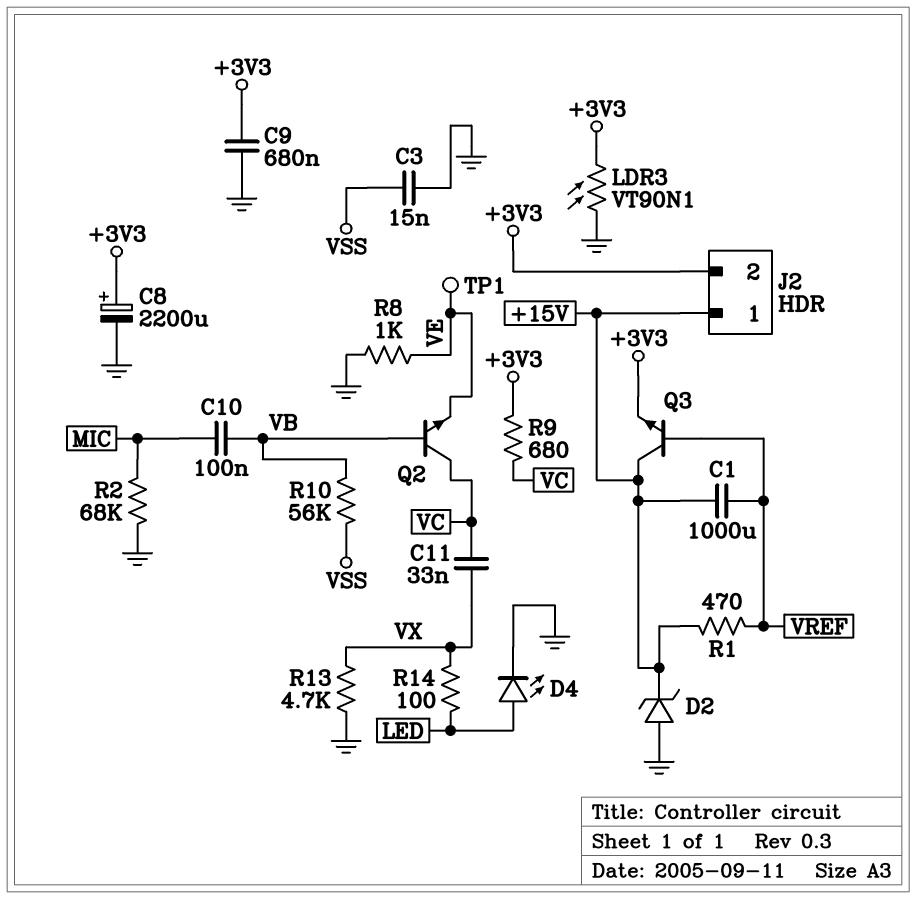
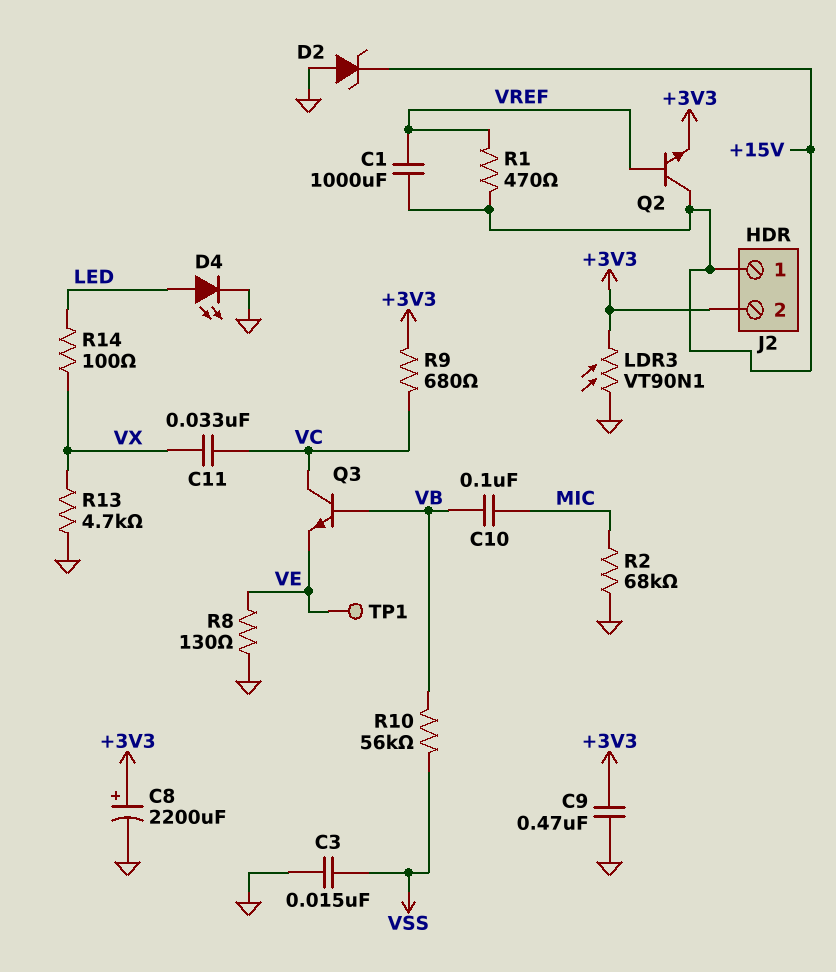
C9: 680nF (+3V3, GND) -> 470nF (+3V3, GND)
Q2: NPN (B VB, C VC, E VE) -> NPN (B VREF, C +15V, E +3V3)
Q3: NPN (B VREF, C +15V, E +3V3) -> NPN (B VB, C VC, E VE)
R8: 1k (GND, VE) -> 130 (GND, VE)

